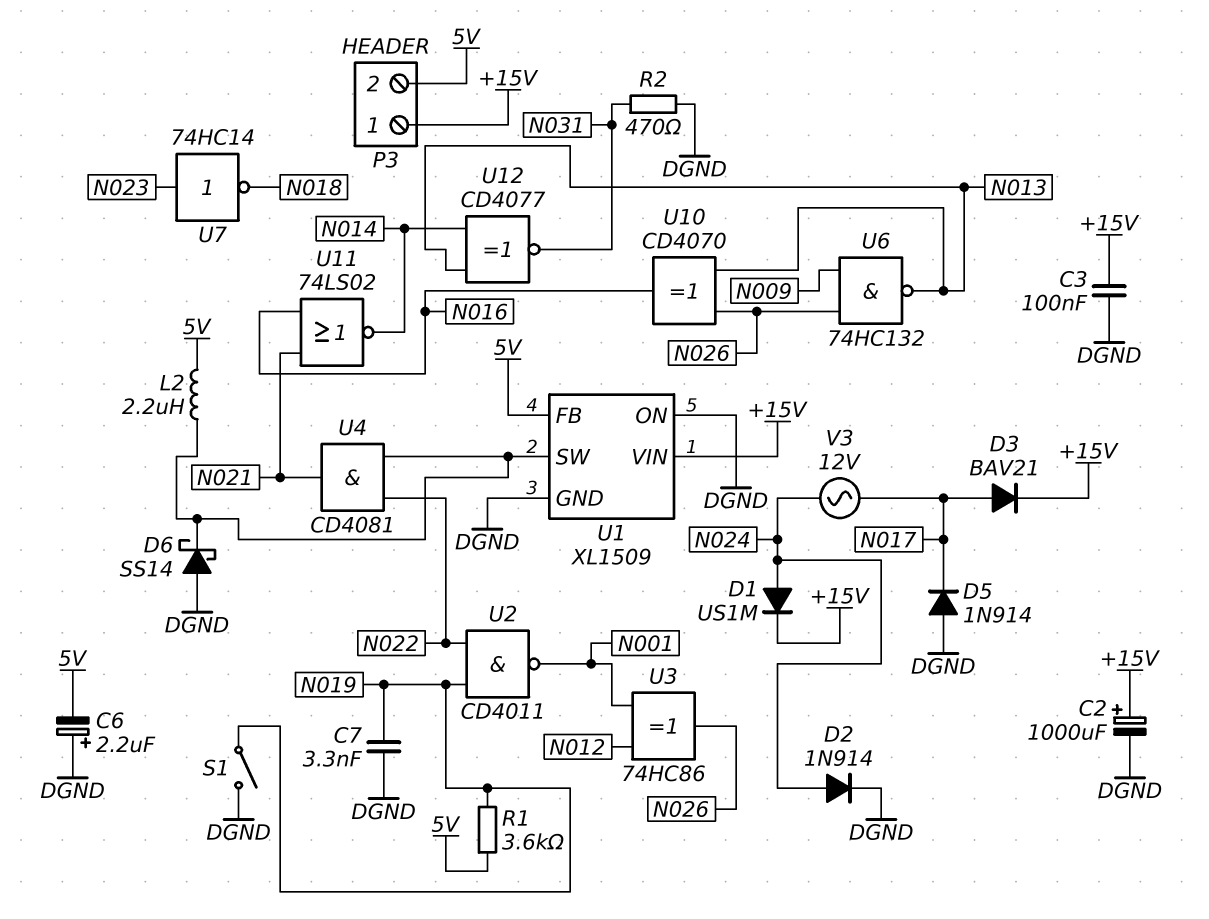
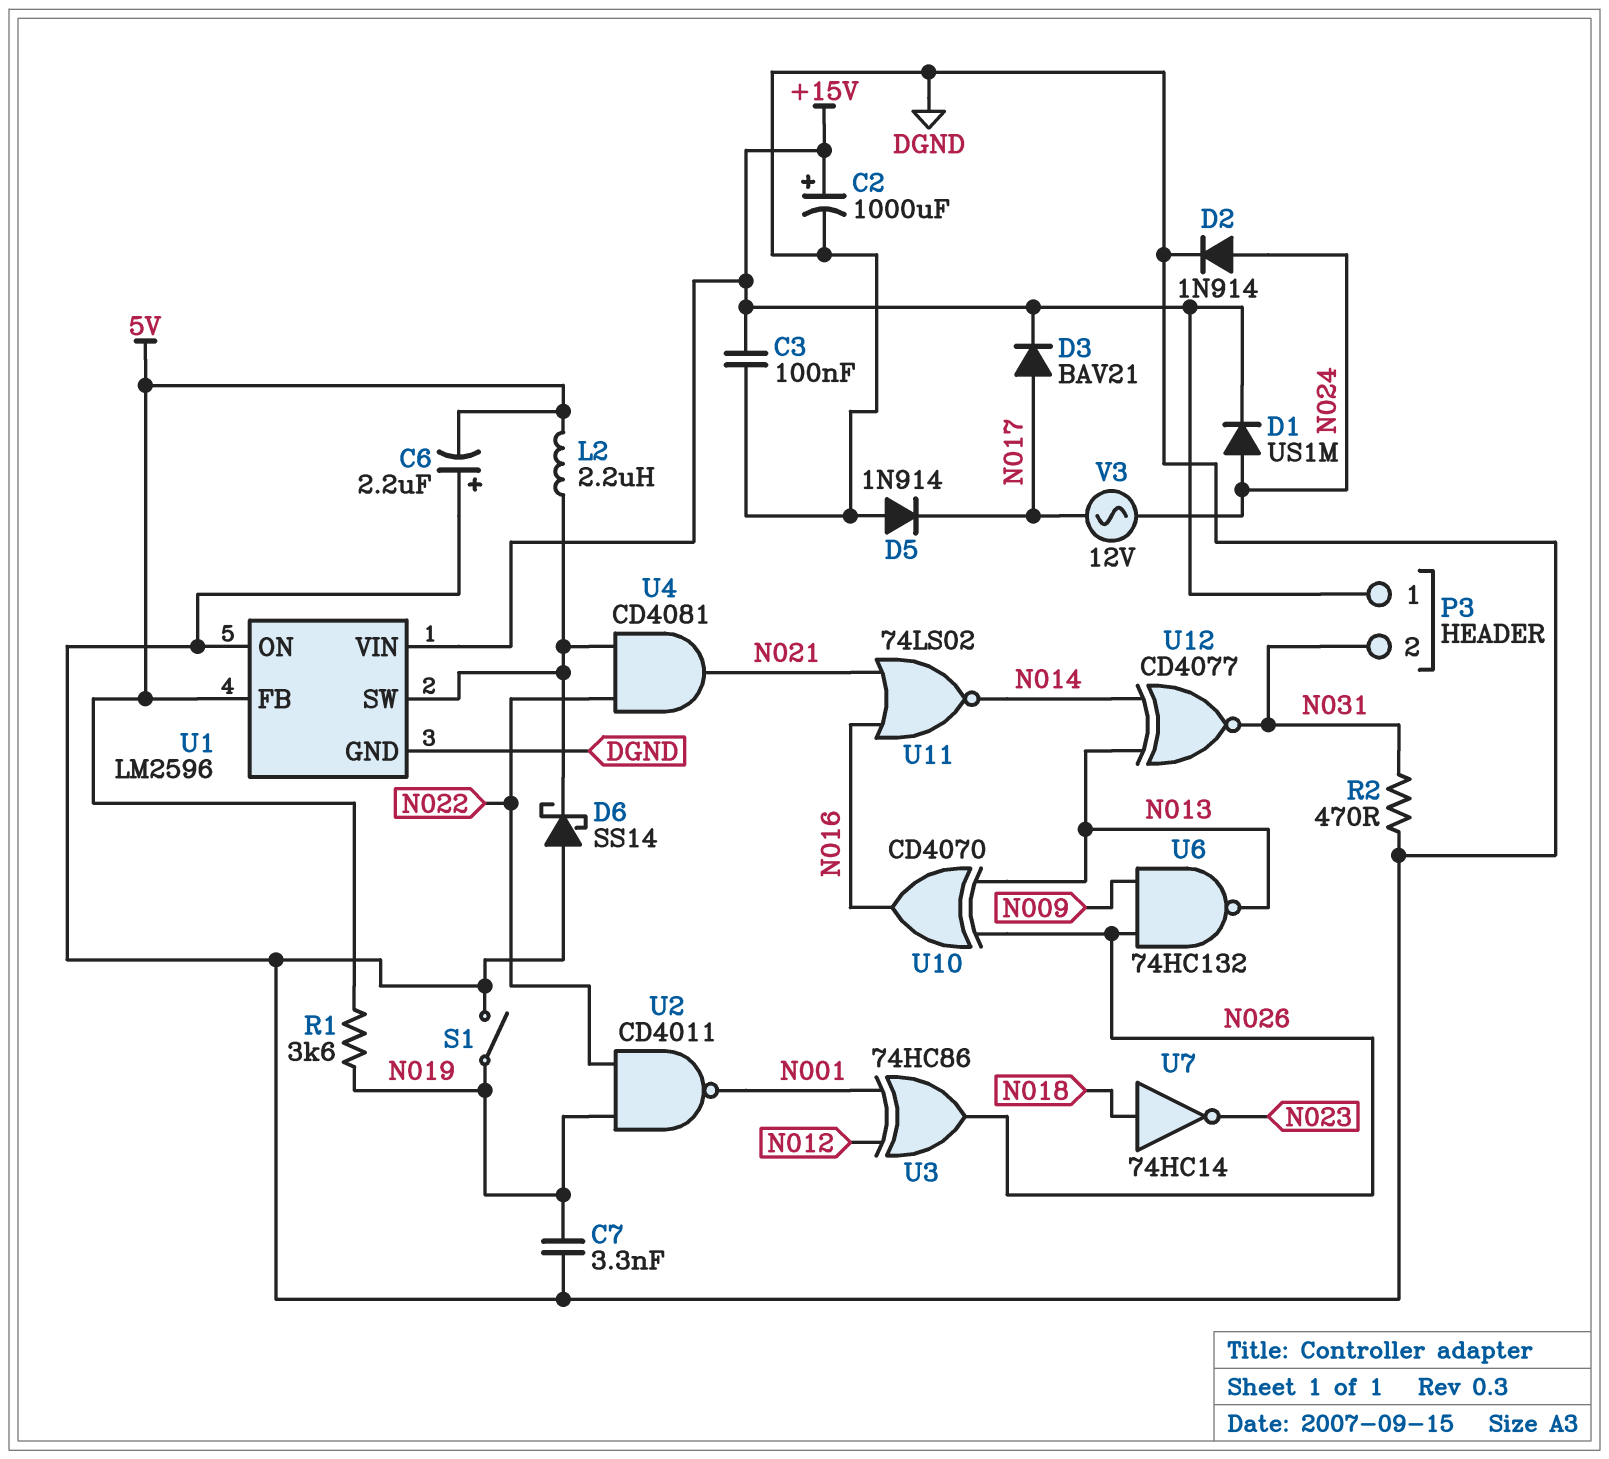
P3 pin 2: 5V -> N031
U1: XL1509 -> LM2596
U7: NOT 74HC14 (in N023, out N018) -> NOT 74HC14 (in N018, out N023)

